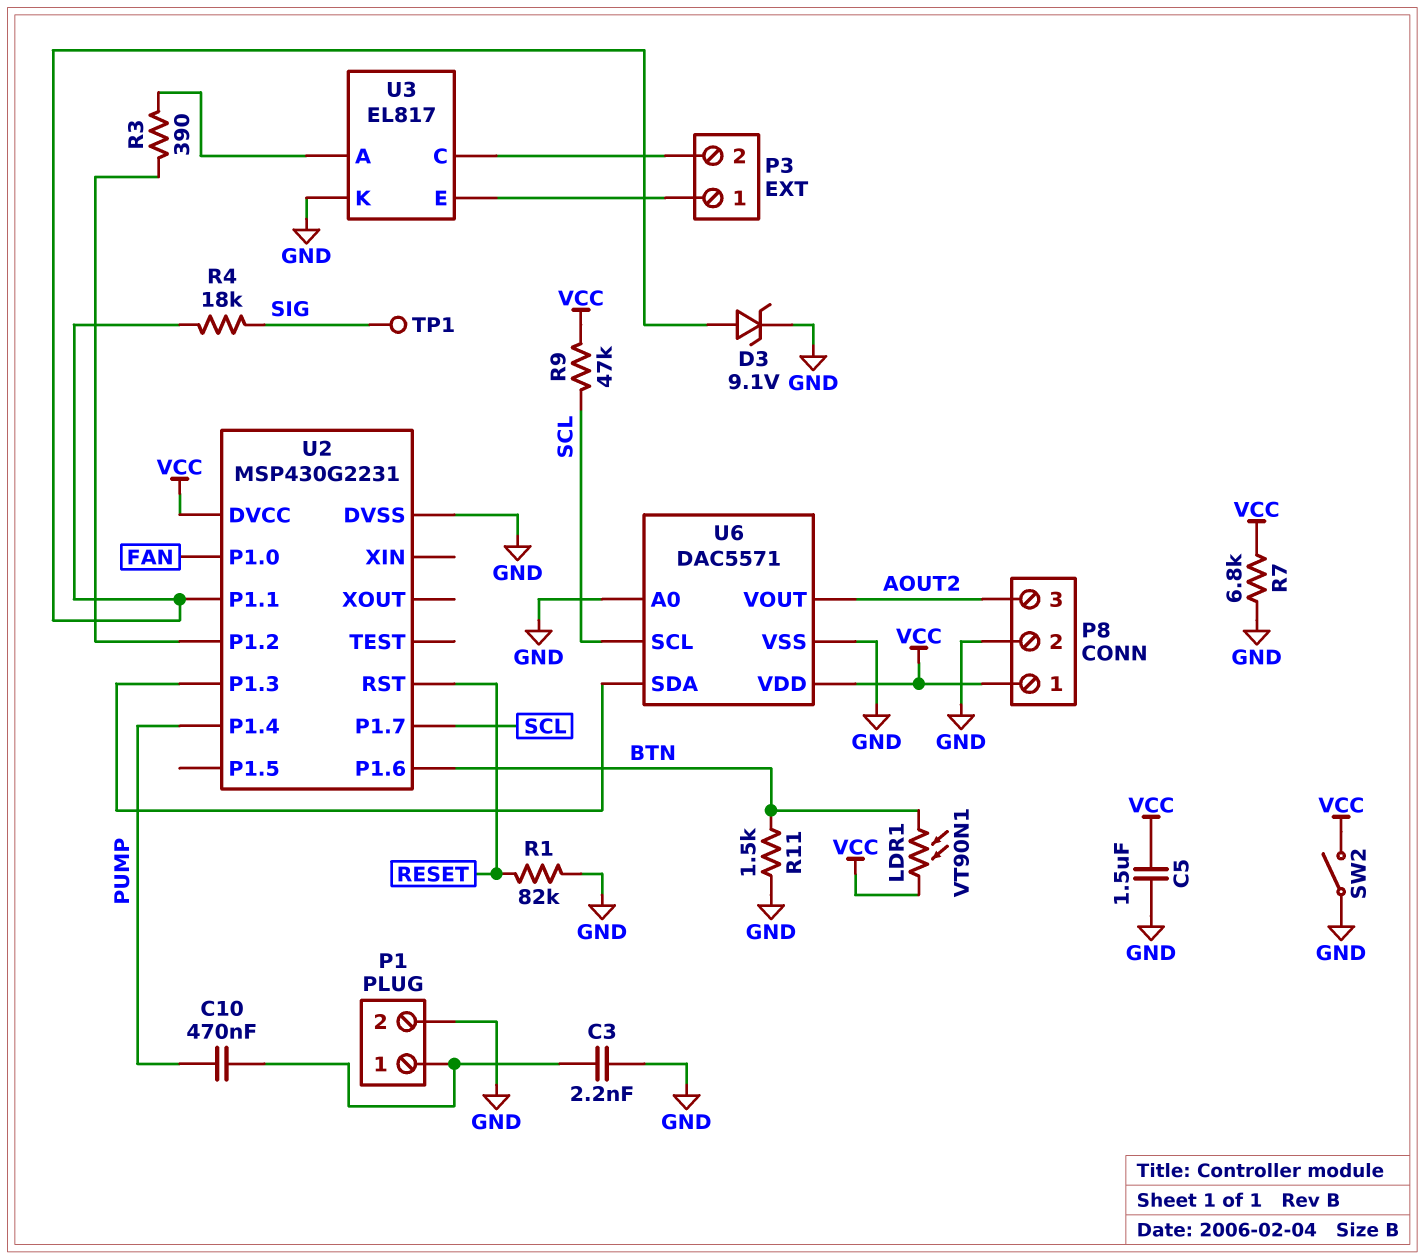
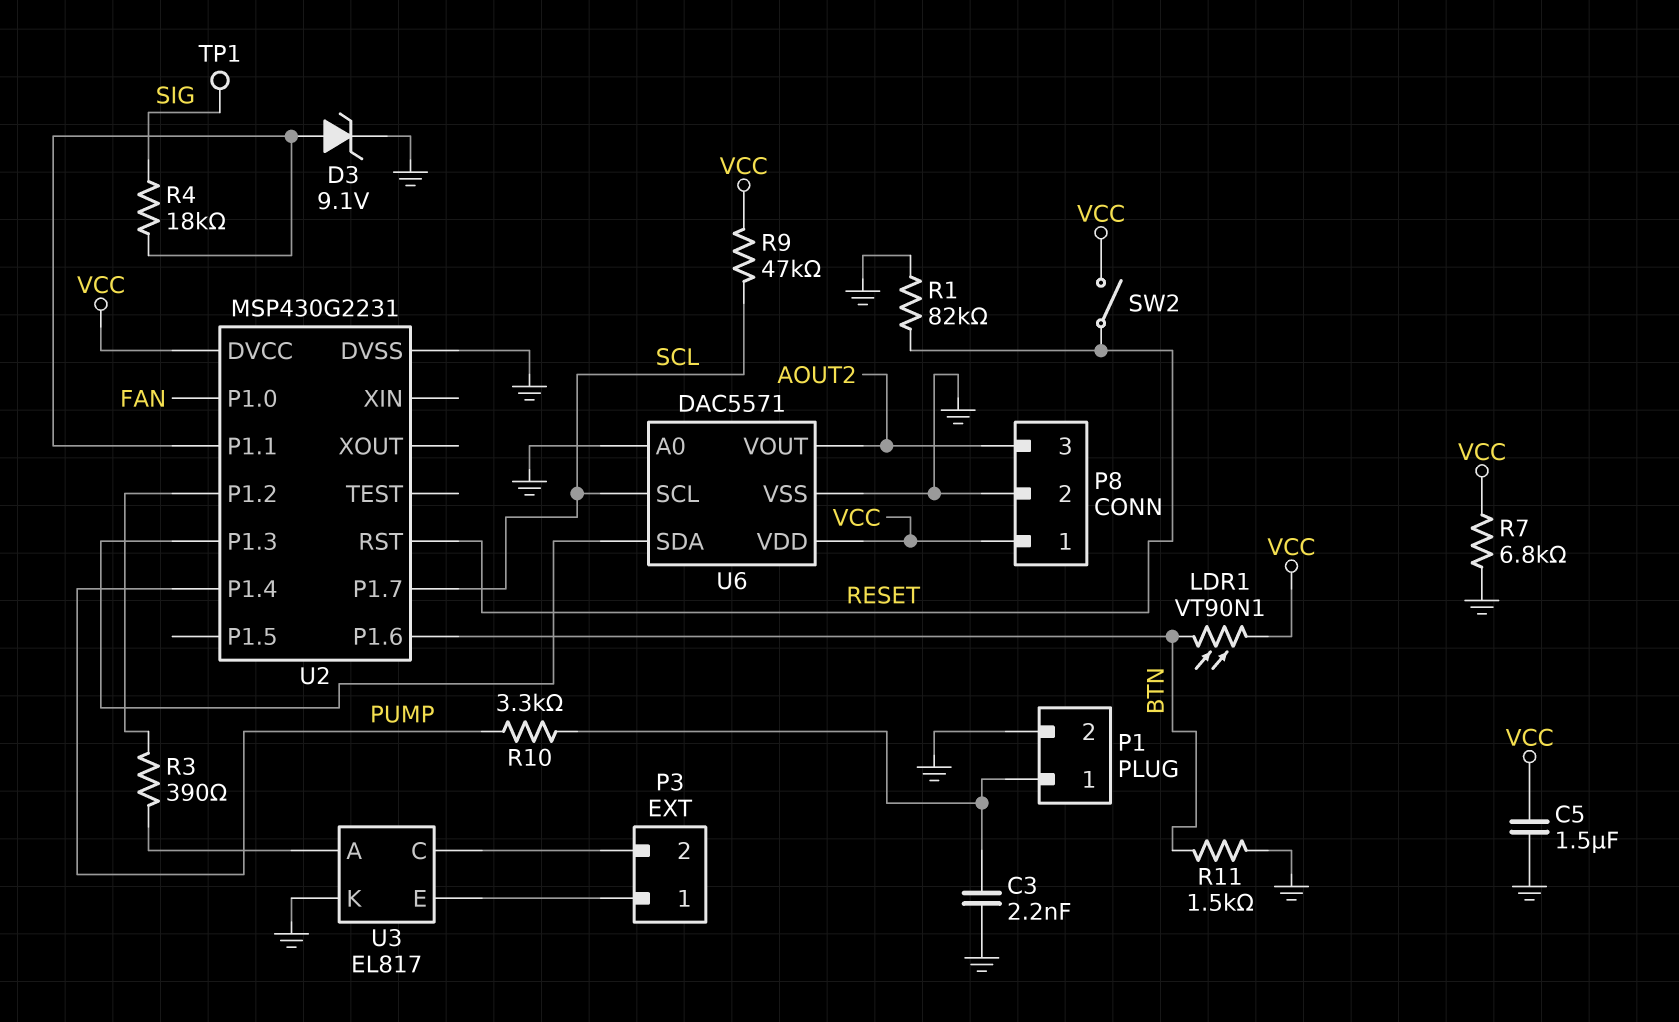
C10: 470nF (P1/1, PUMP) -> none
R10: none -> 3.3k (P1/1, PUMP)
SW2: switch (GND, VCC) -> switch (RESET, VCC)

